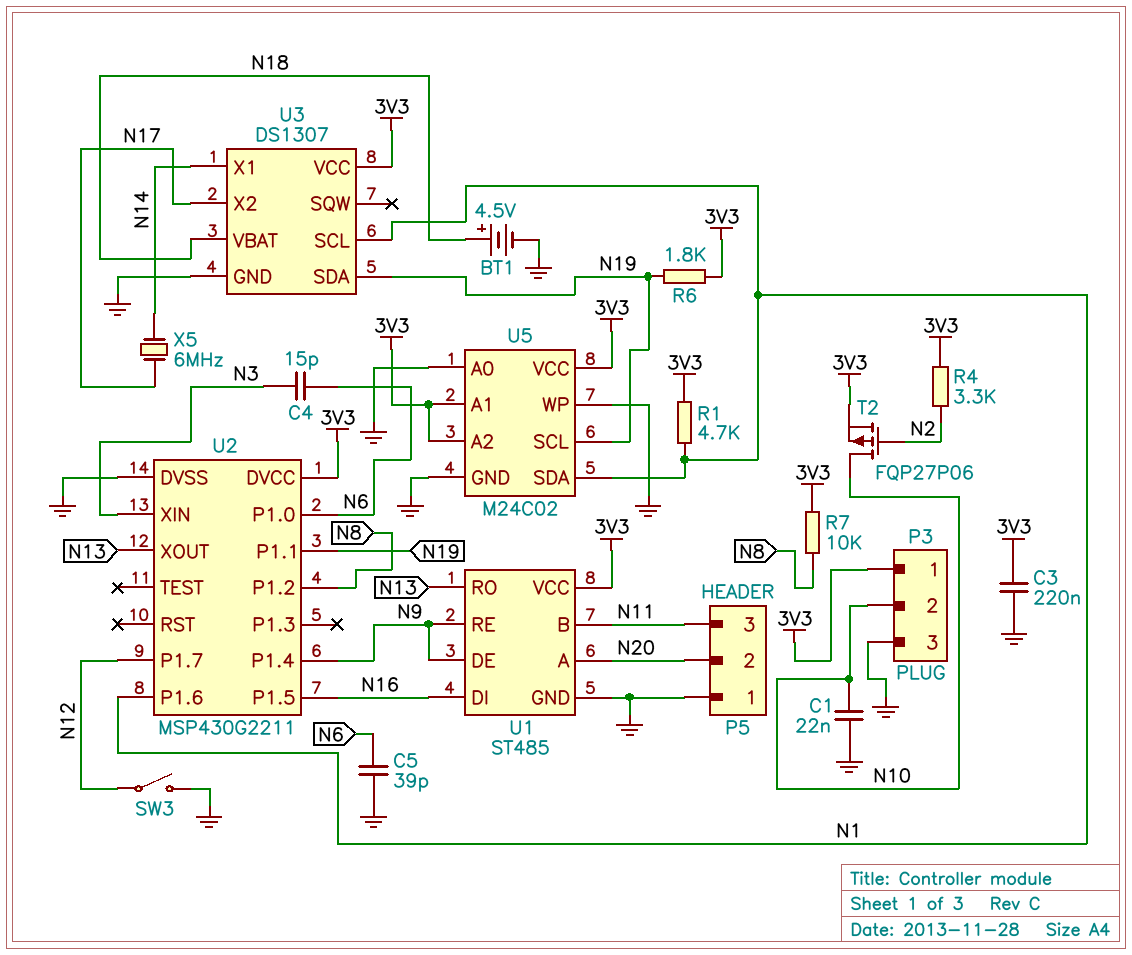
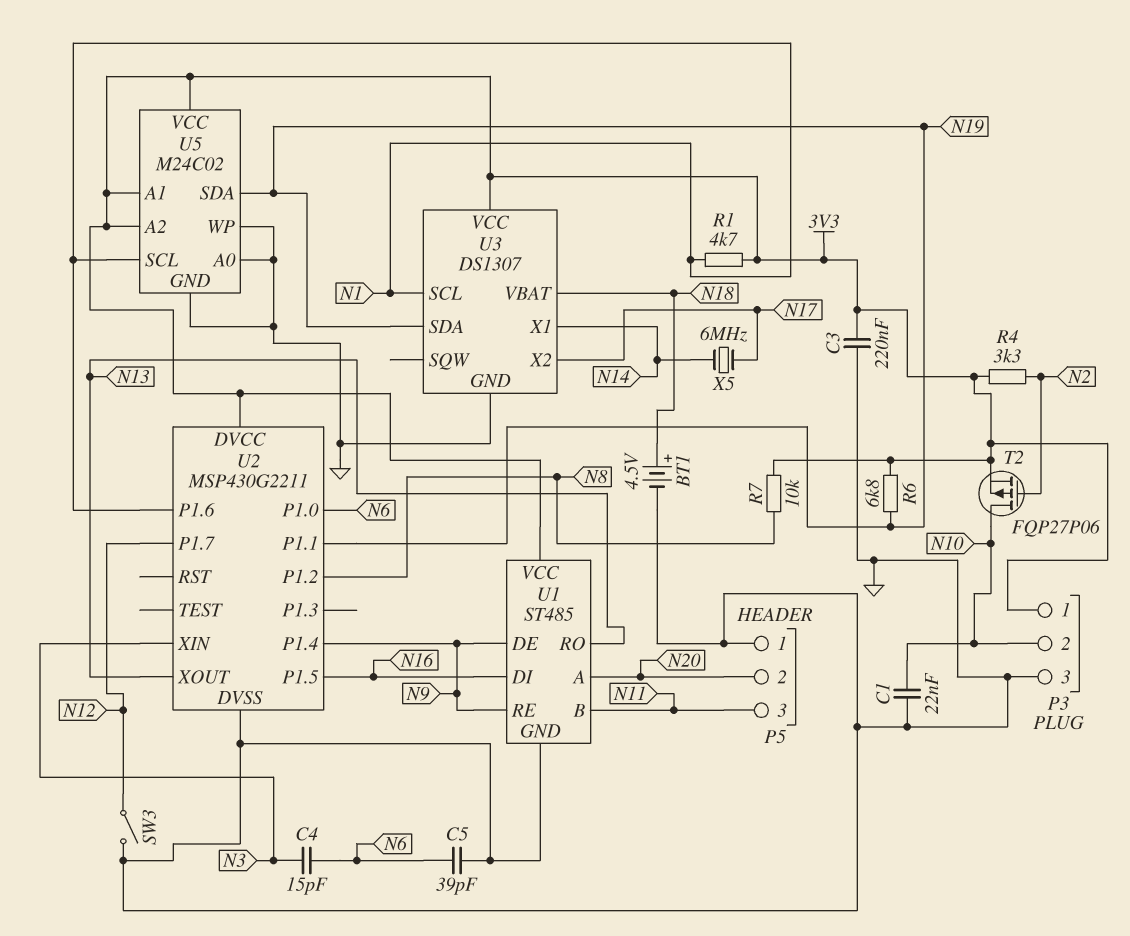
R6: 1.8k (3V3, N19) -> 6.8k (3V3, N19)
U5 pin SCL: N19 -> N1
U5 pin SDA: N1 -> N19

